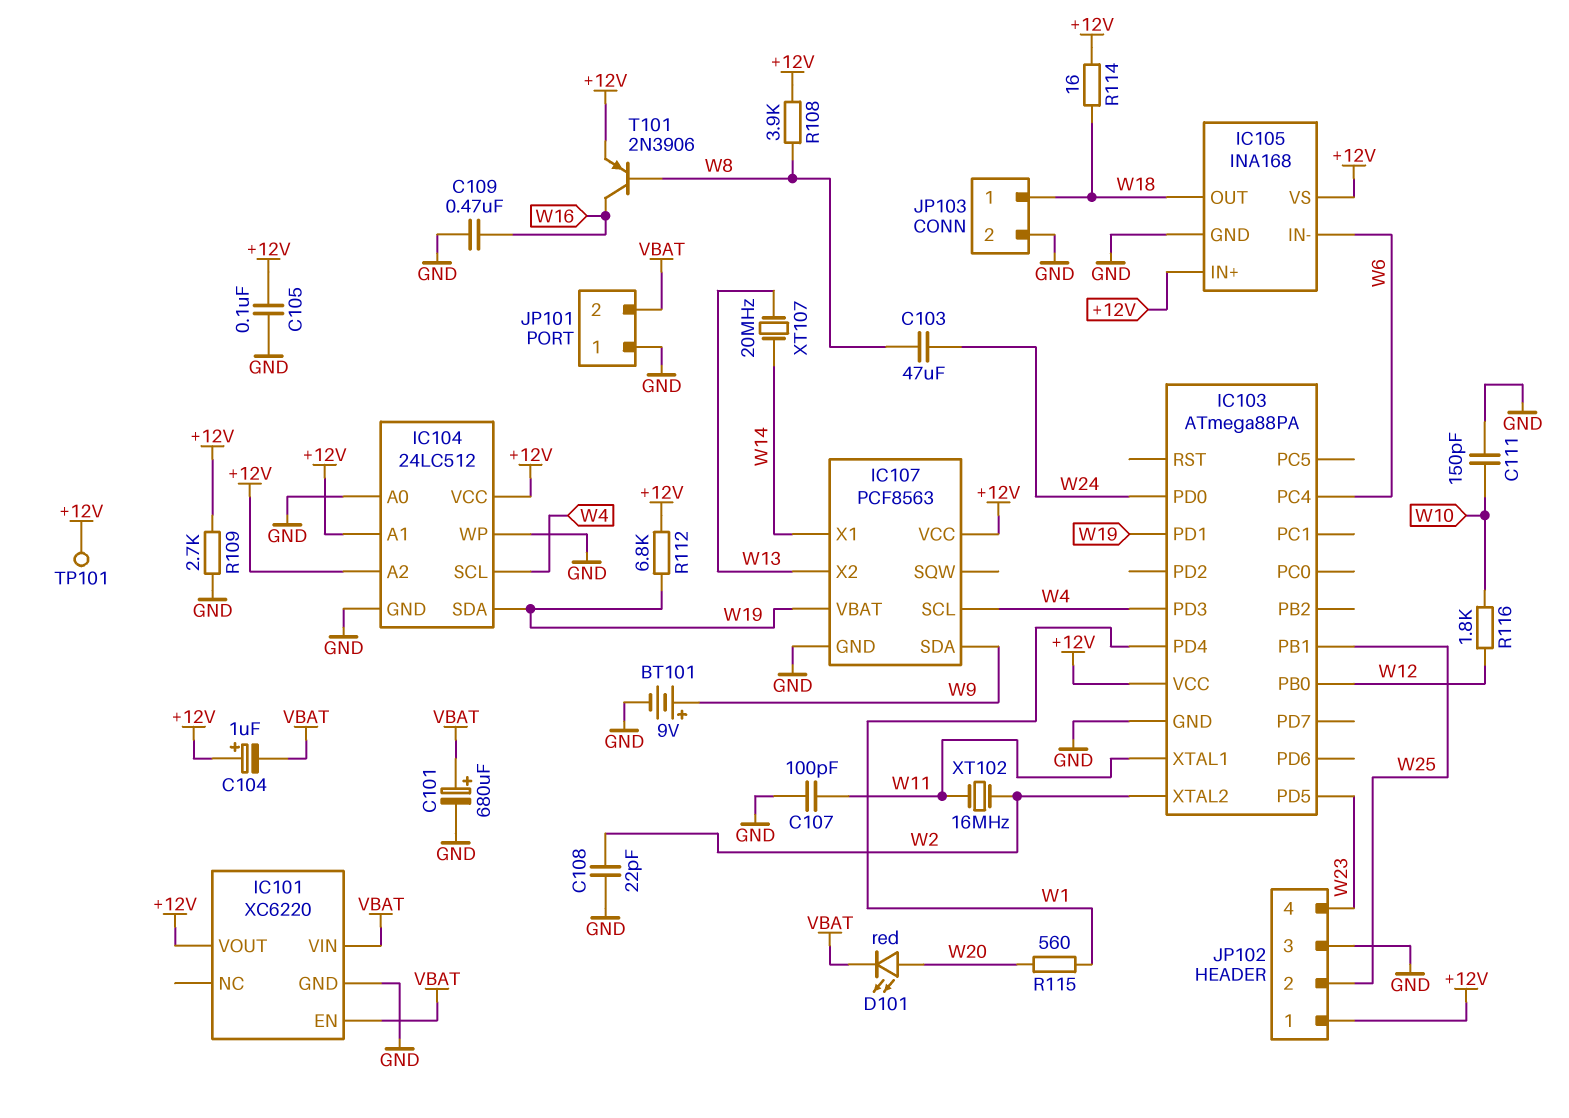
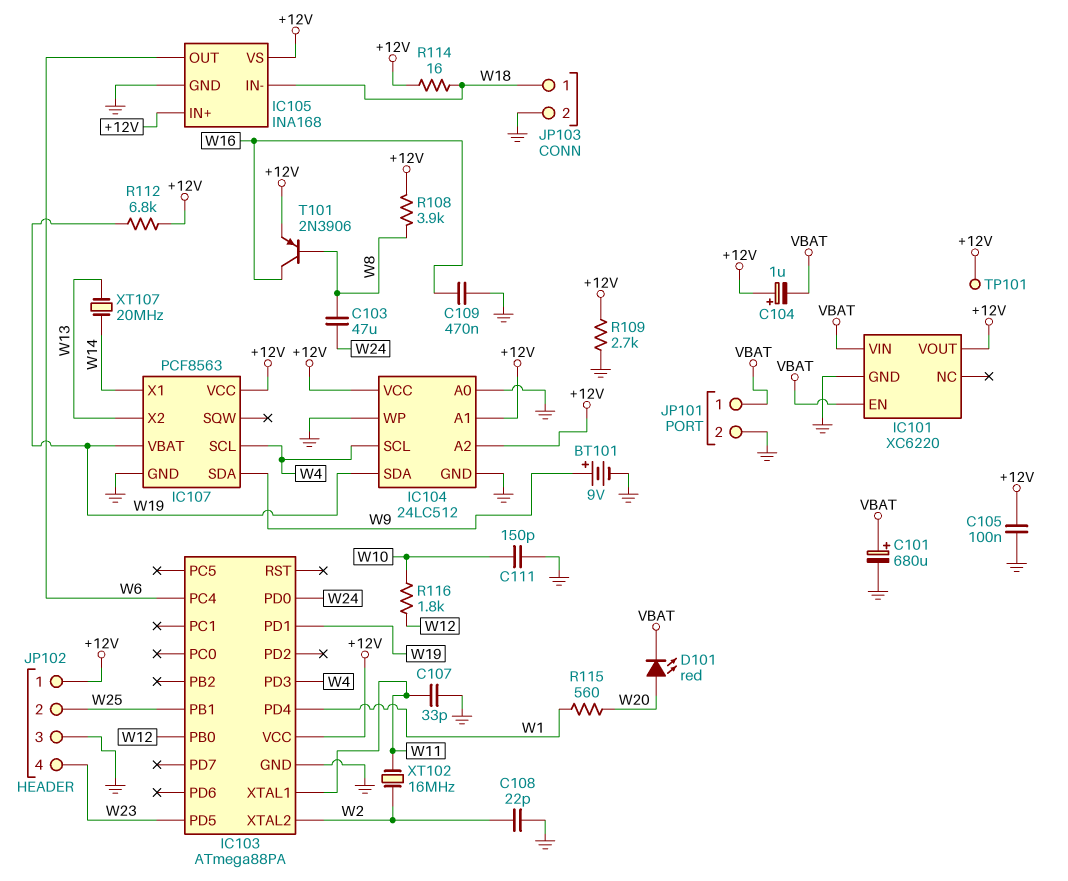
C107: 100pF (GND, W11) -> 33pF (GND, W11)
IC105 pin IN-: W6 -> W18
IC105 pin OUT: W18 -> W6
JP101 pin 1: GND -> VBAT
JP101 pin 2: VBAT -> GND

